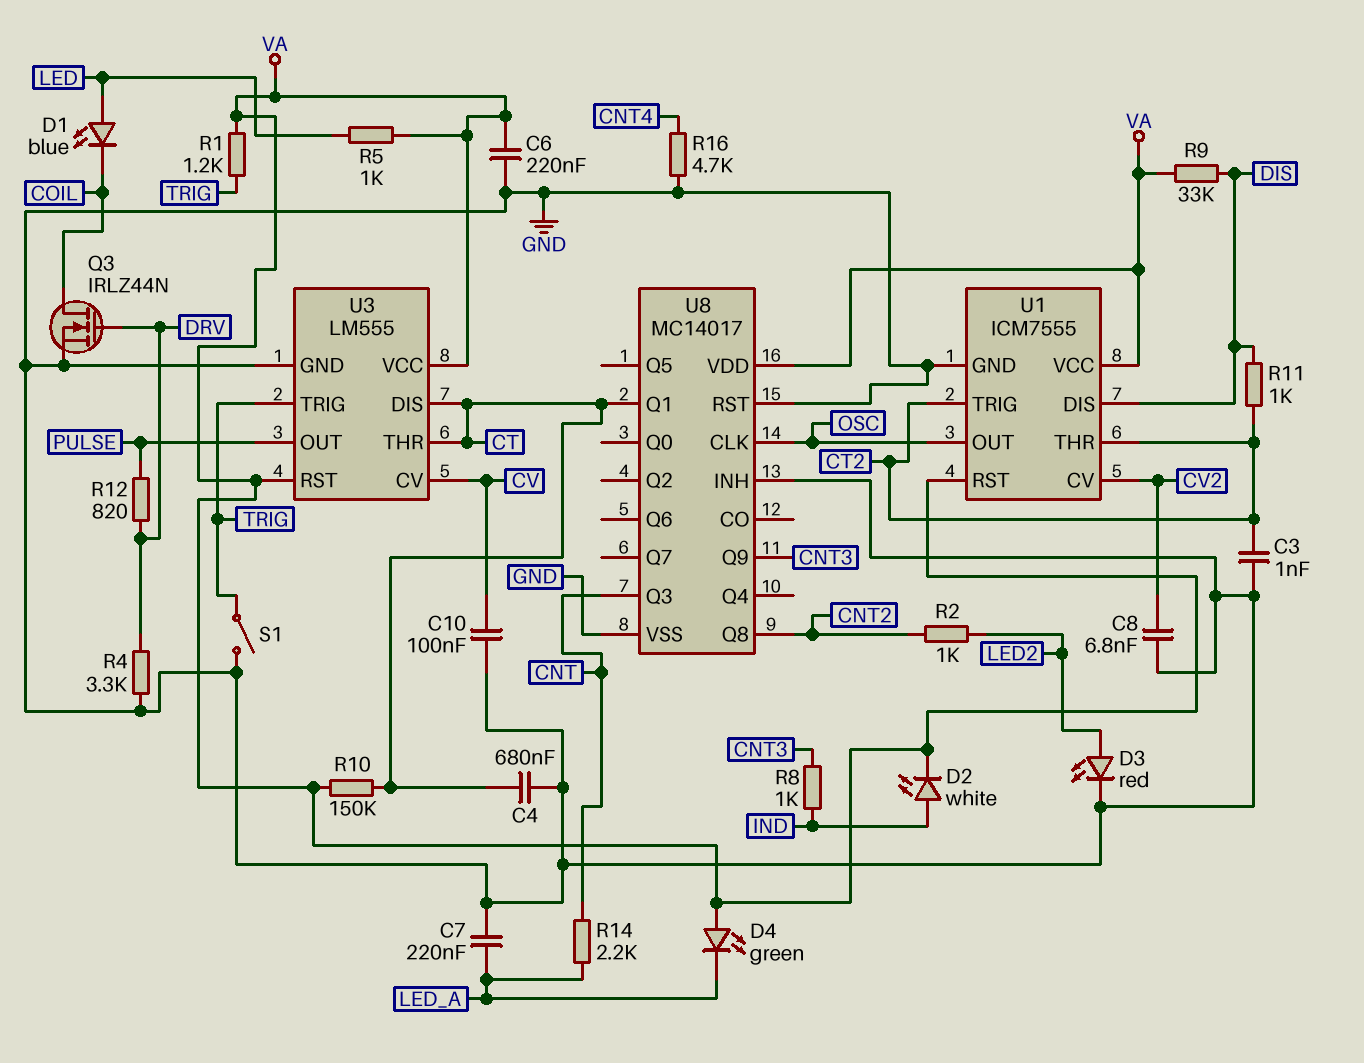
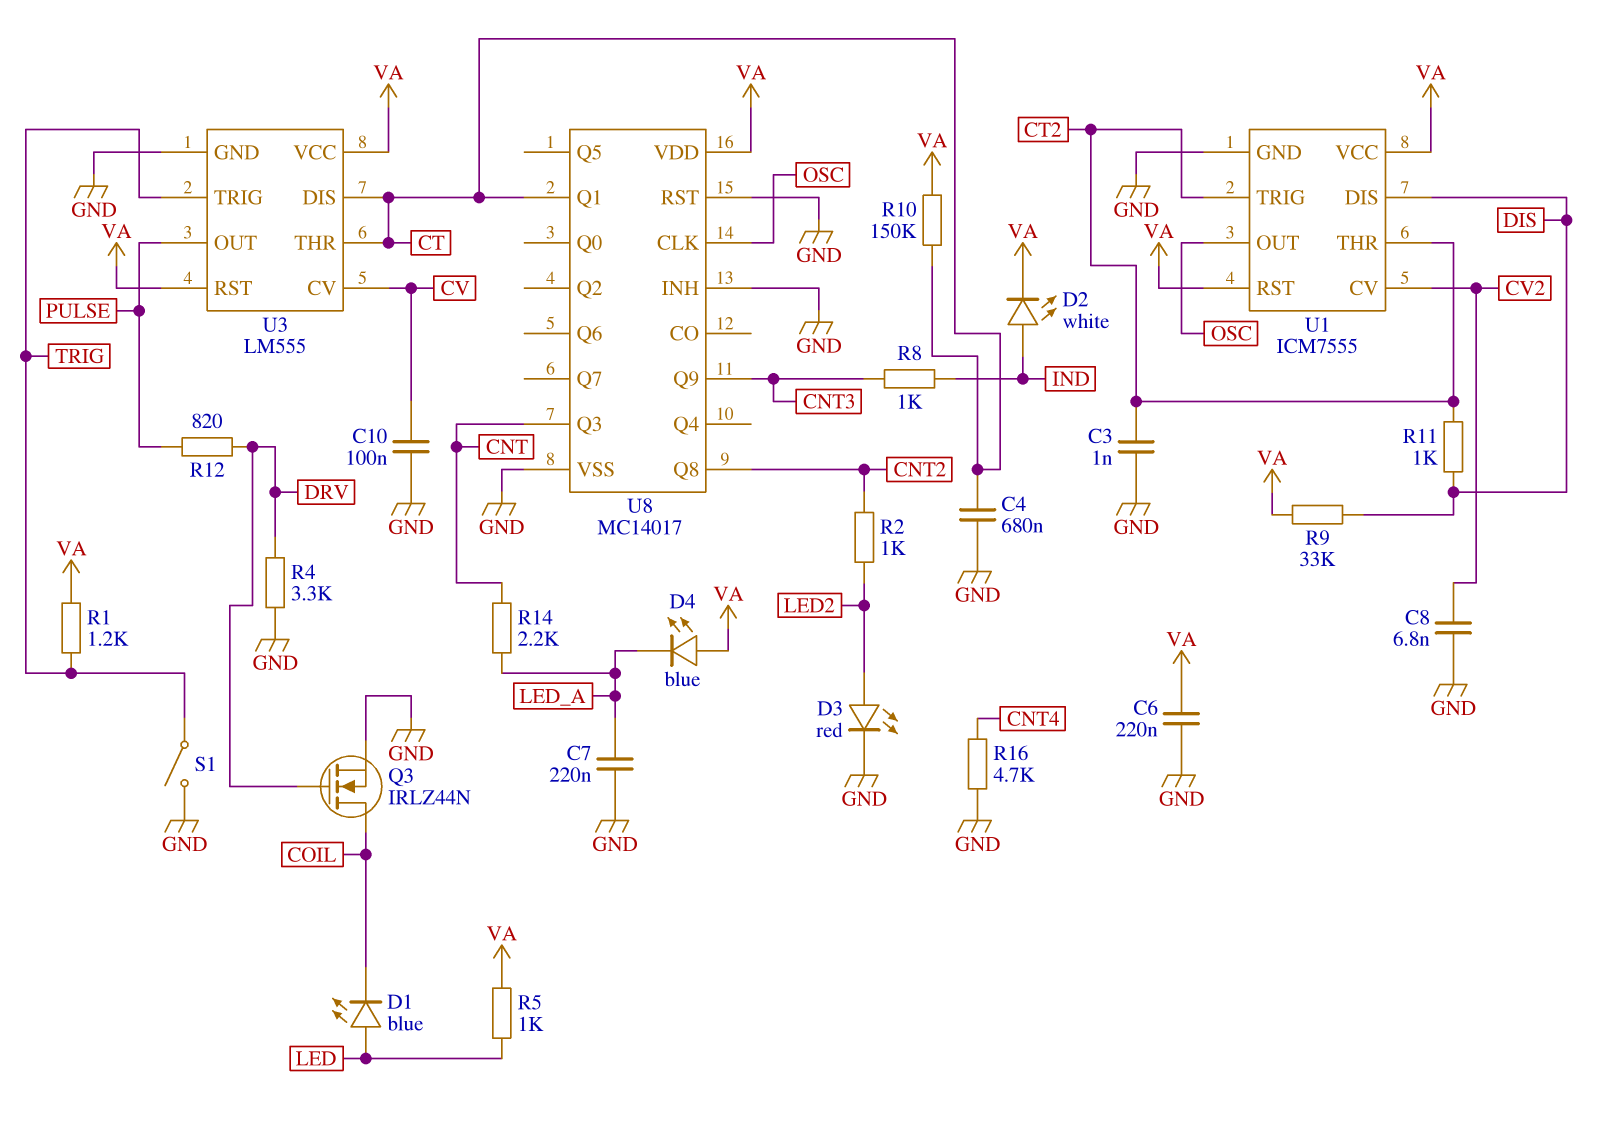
D4: LED green (A VA, K LED_A) -> LED blue (A VA, K LED_A)

